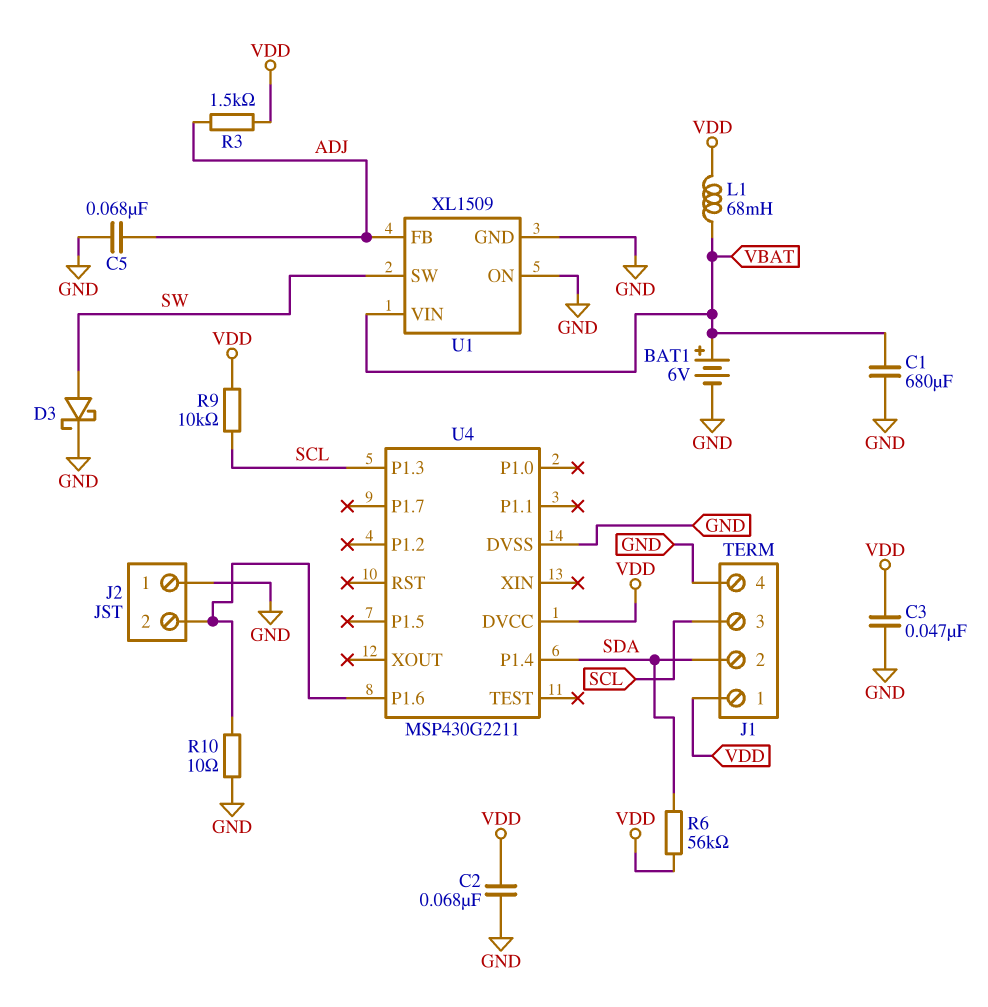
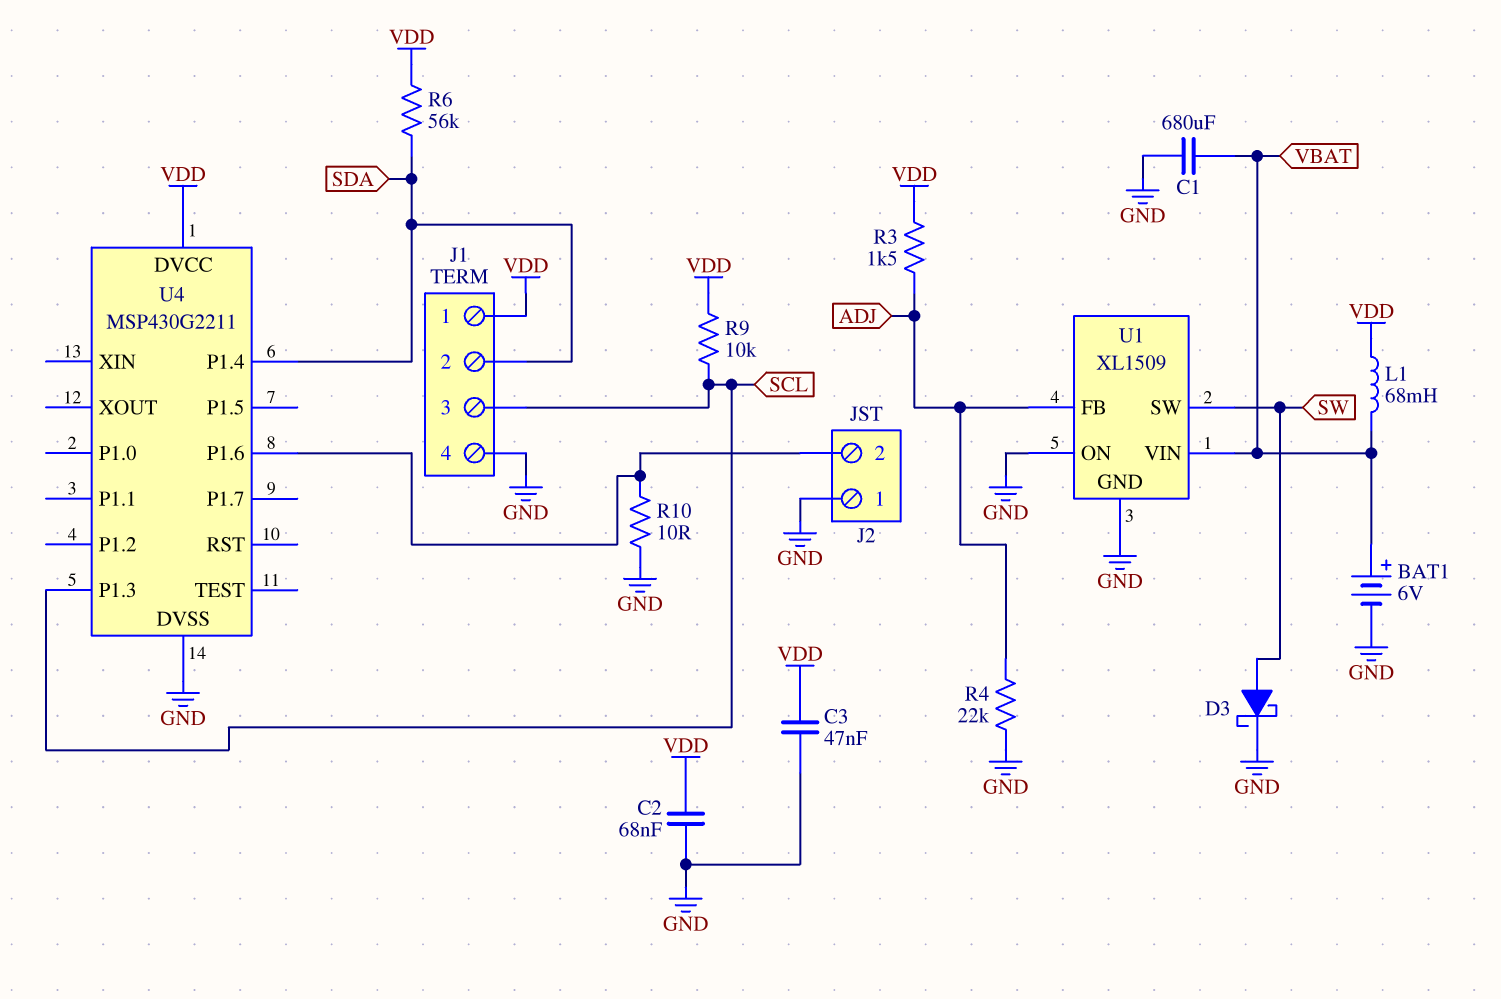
C5: 68nF (ADJ, GND) -> none
R4: none -> 22k (ADJ, GND)

